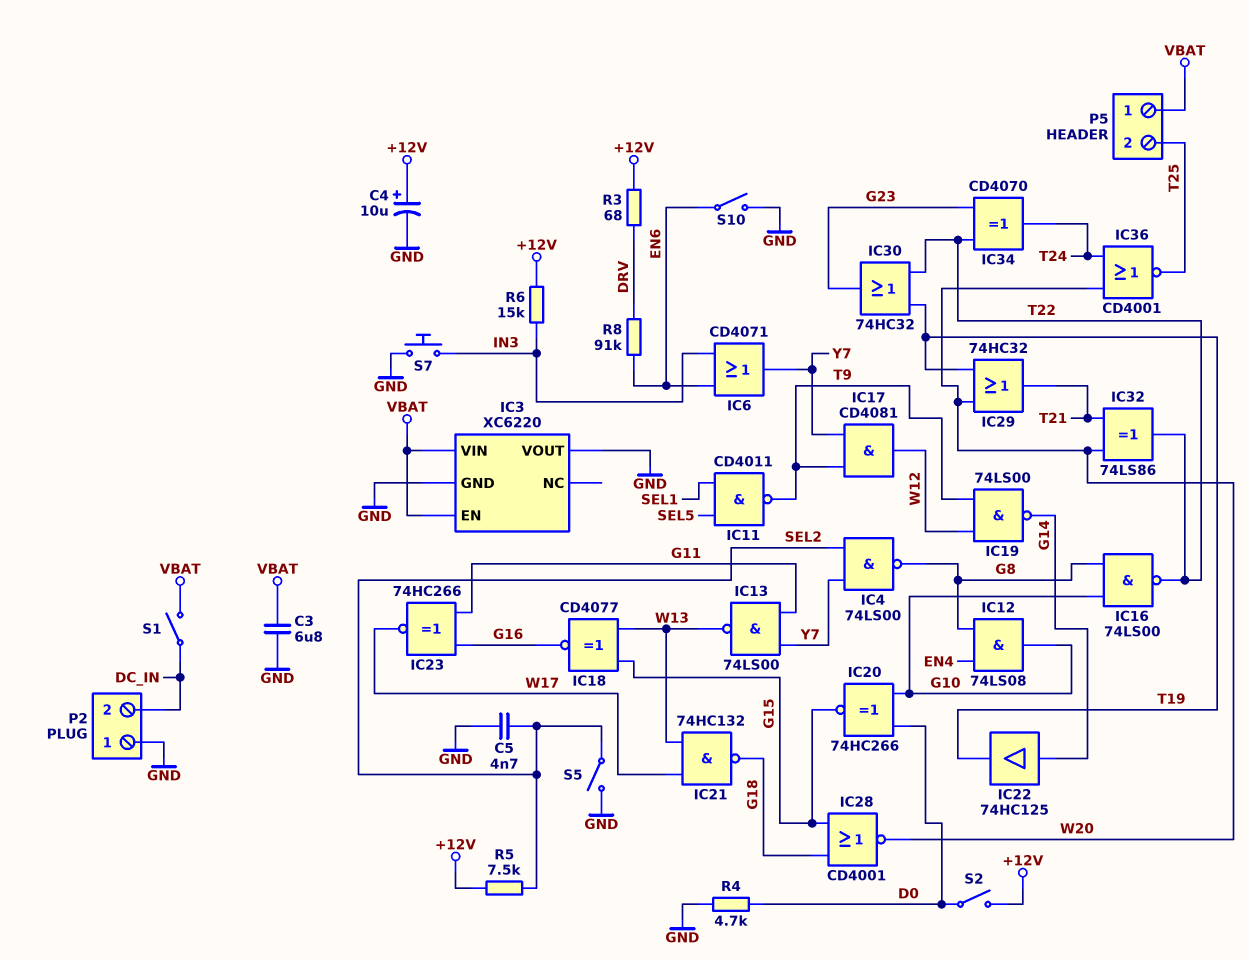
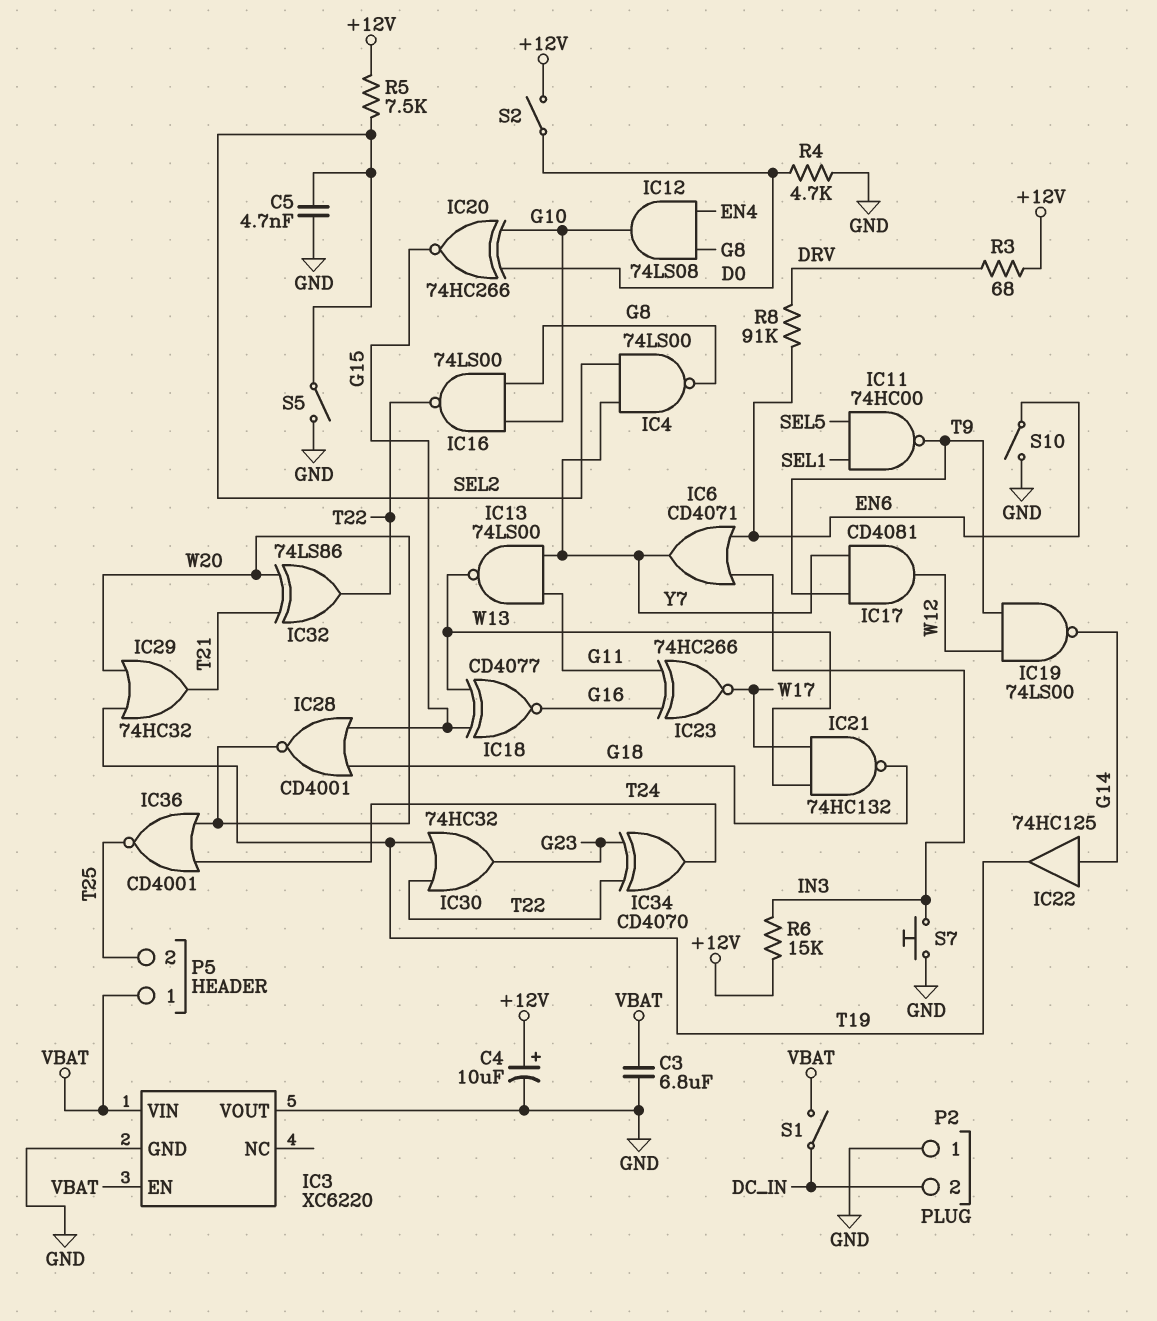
IC11: NAND CD4011 (in SEL1, in SEL5, out T9) -> NAND 74HC00 (in SEL1, in SEL5, out T9)

